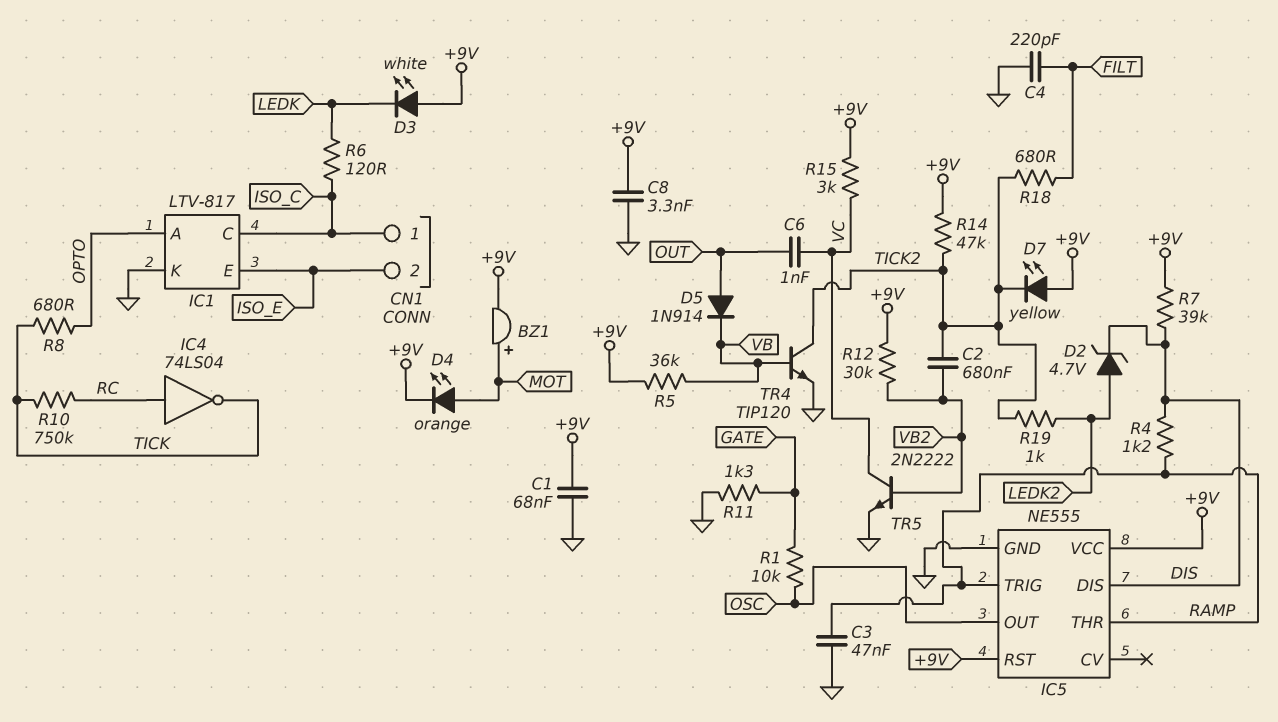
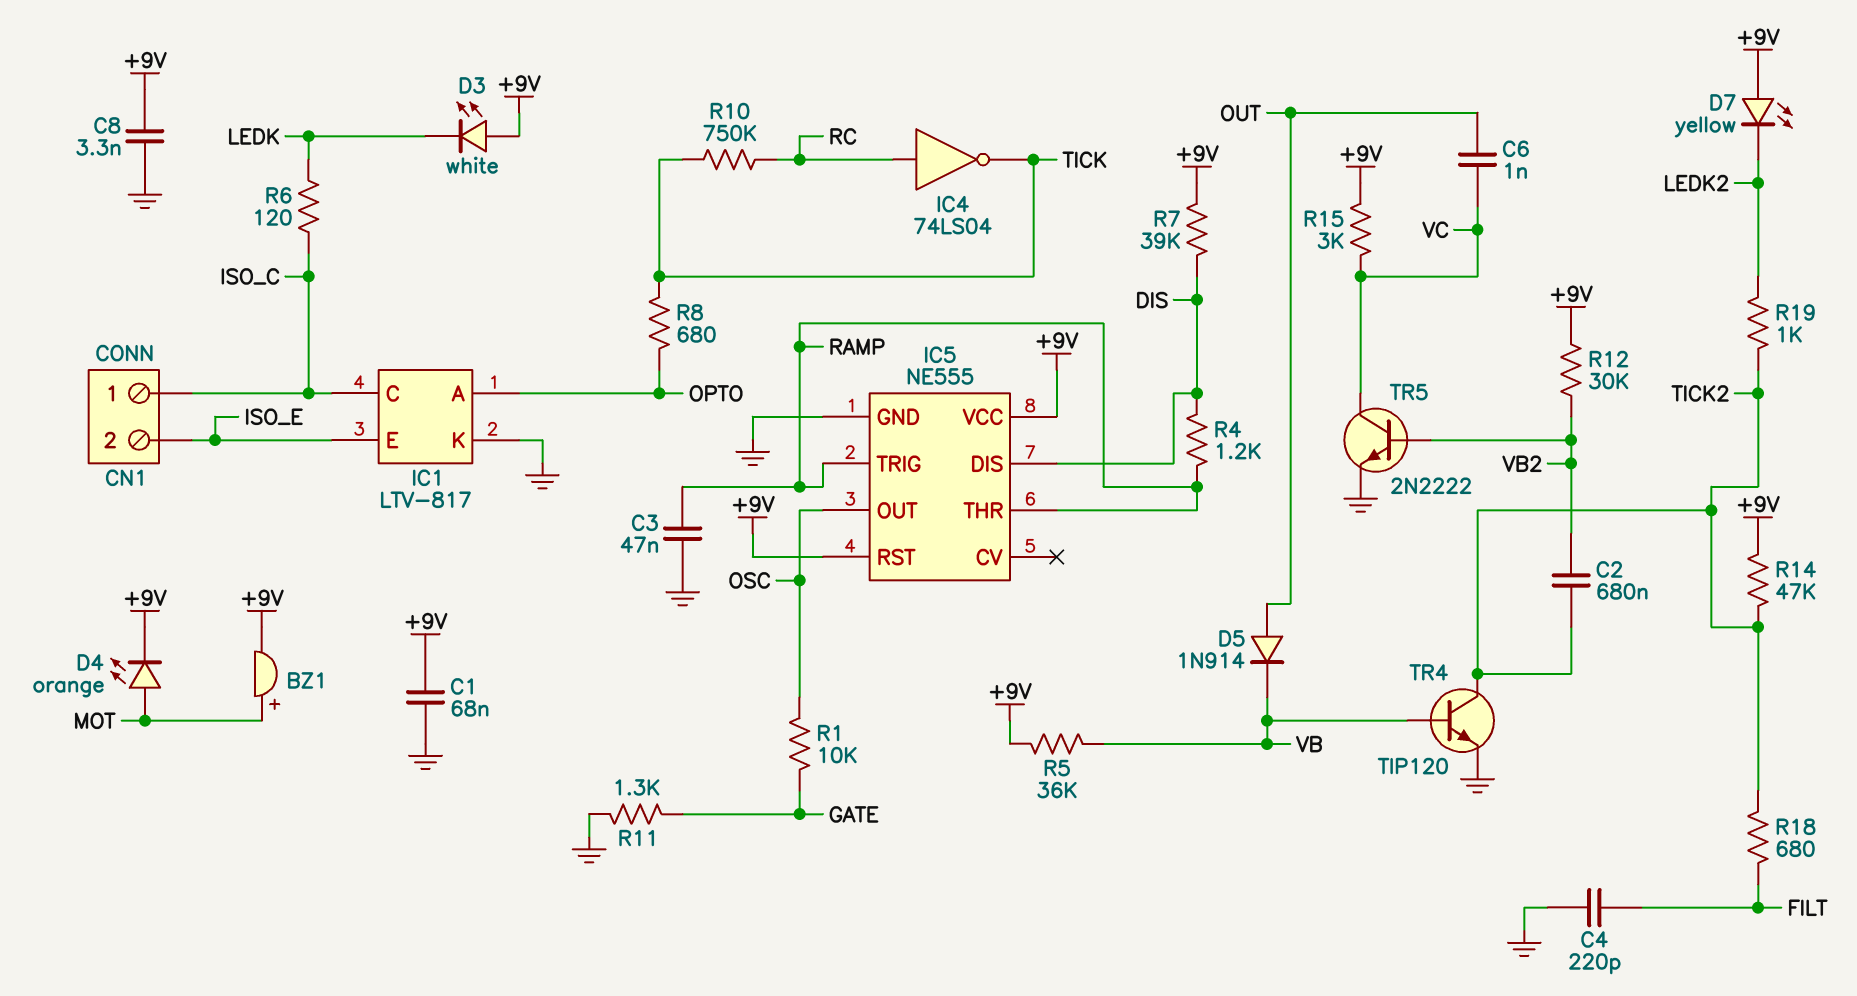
D2: zener 4.7V (A LEDK2, K DIS) -> none
D7: LED yellow (A +9V, K TICK2) -> LED yellow (A +9V, K LEDK2)

